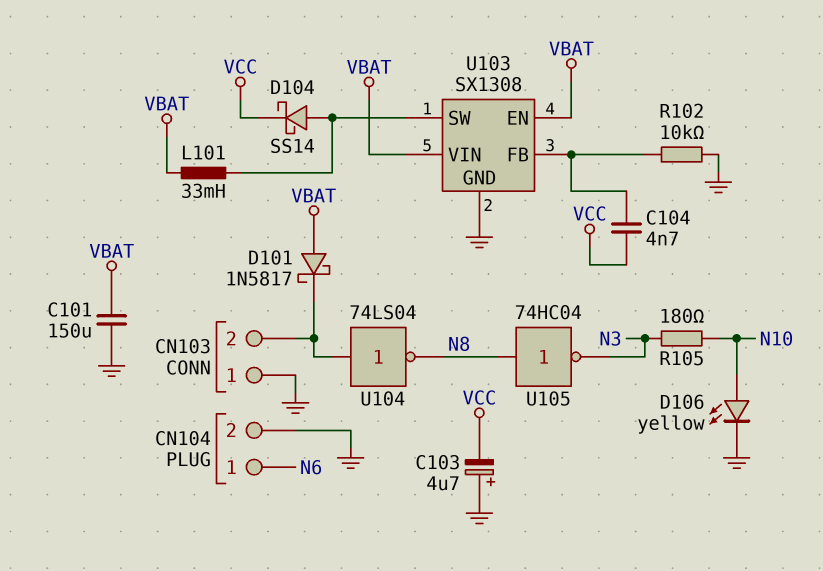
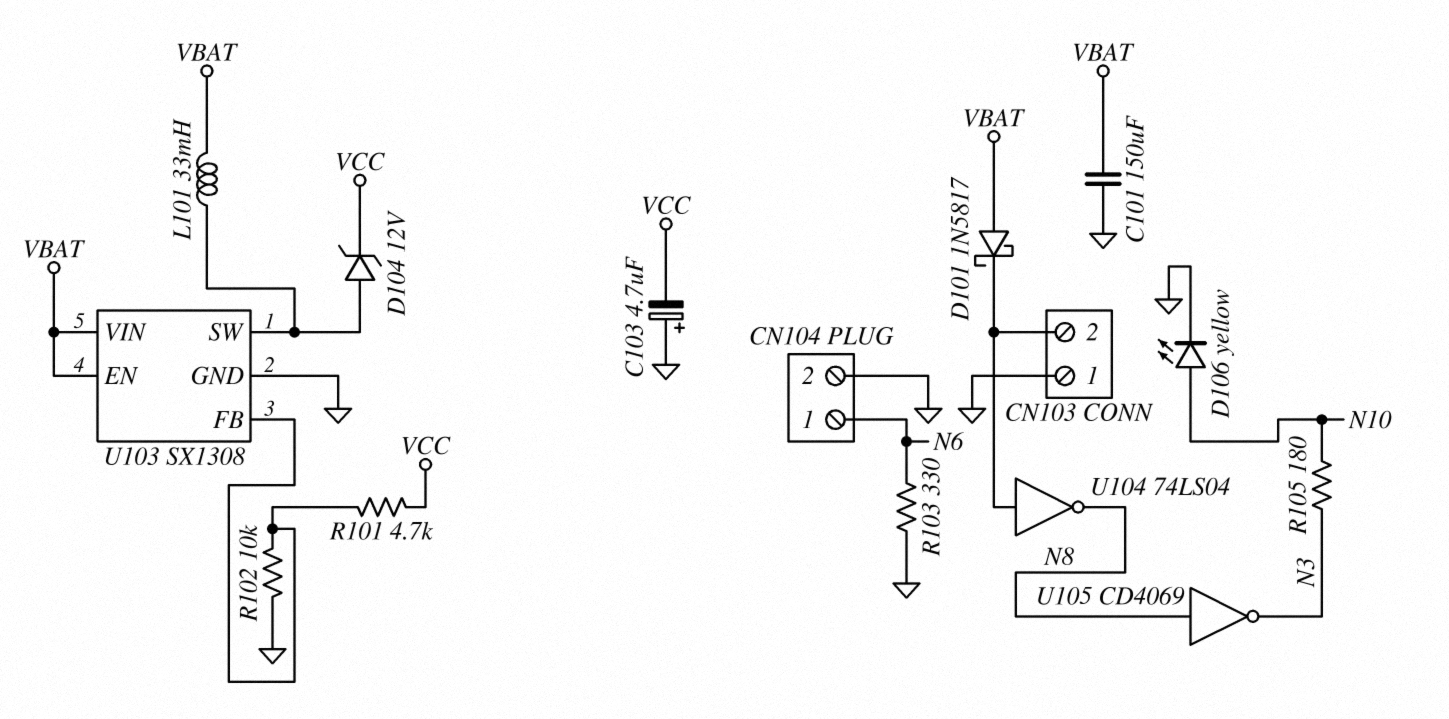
C104: 4.7nF (U103/FB, VCC) -> none
D104: schottky SS14 (A U103/SW, K VCC) -> zener 12V (A U103/SW, K VCC)
R101: none -> 4.7k (U103/FB, VCC)
R103: none -> 330 (GND, N6)
U105: NOT 74HC04 (in N8, out N3) -> NOT CD4069 (in N8, out N3)

